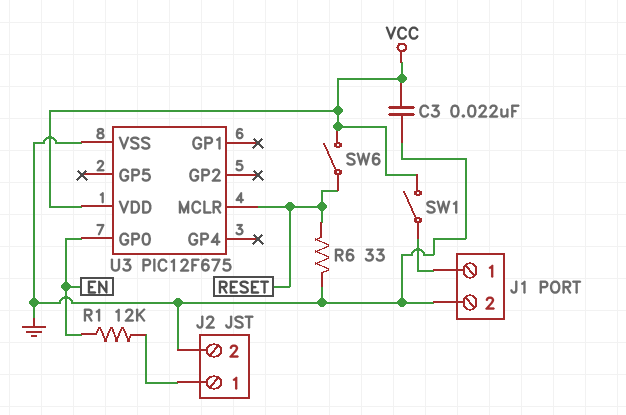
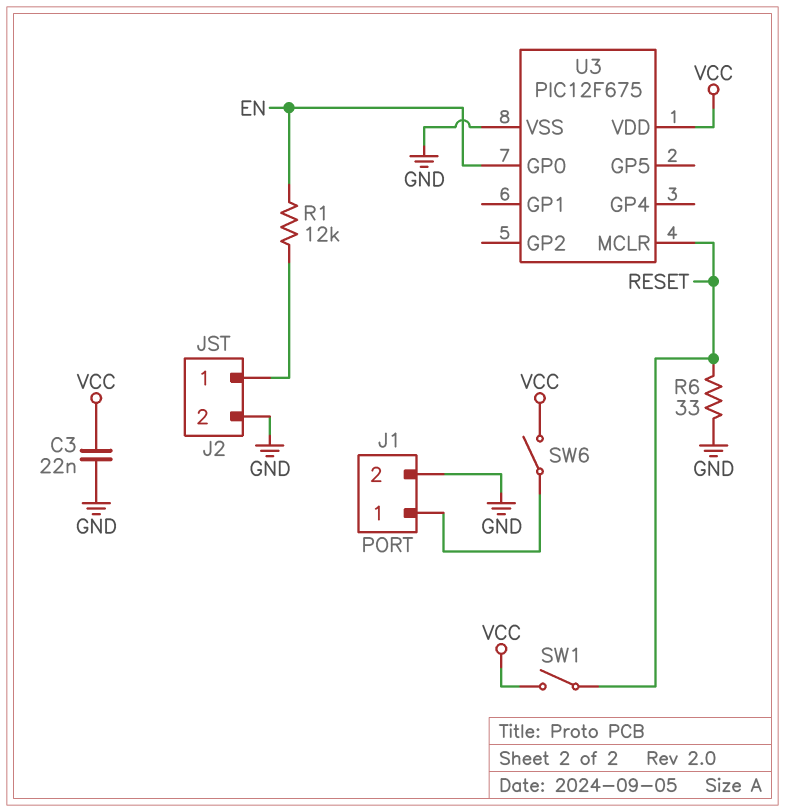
SW1: switch (J1/1, VCC) -> switch (RESET, VCC)
SW6: switch (RESET, VCC) -> switch (J1/1, VCC)

